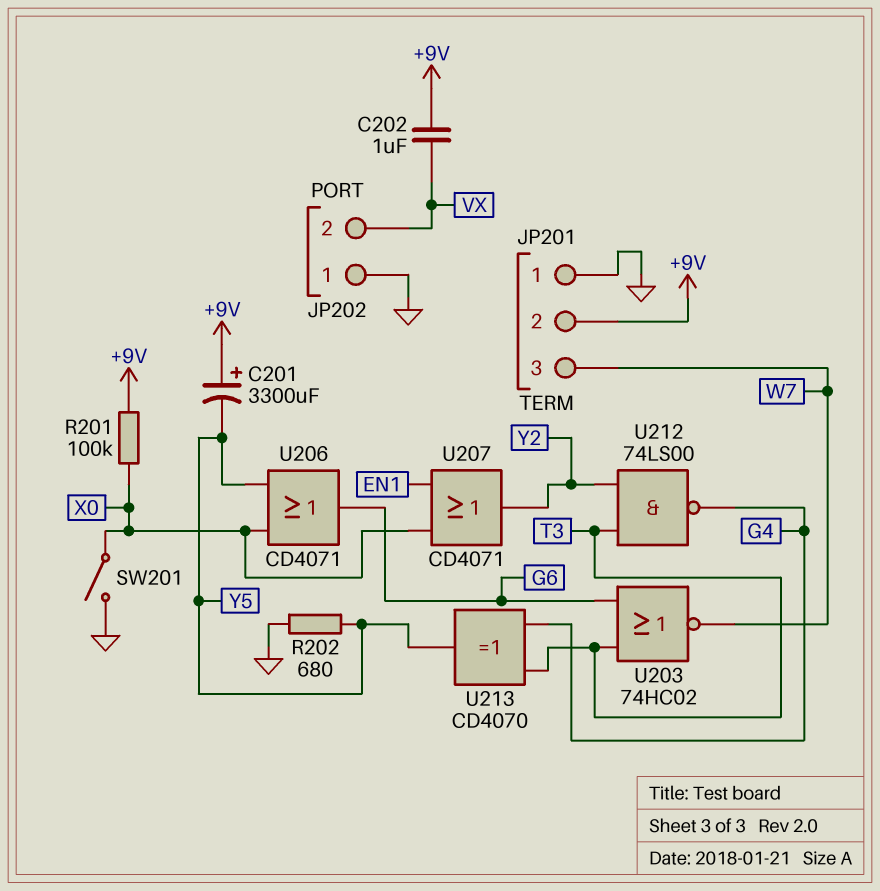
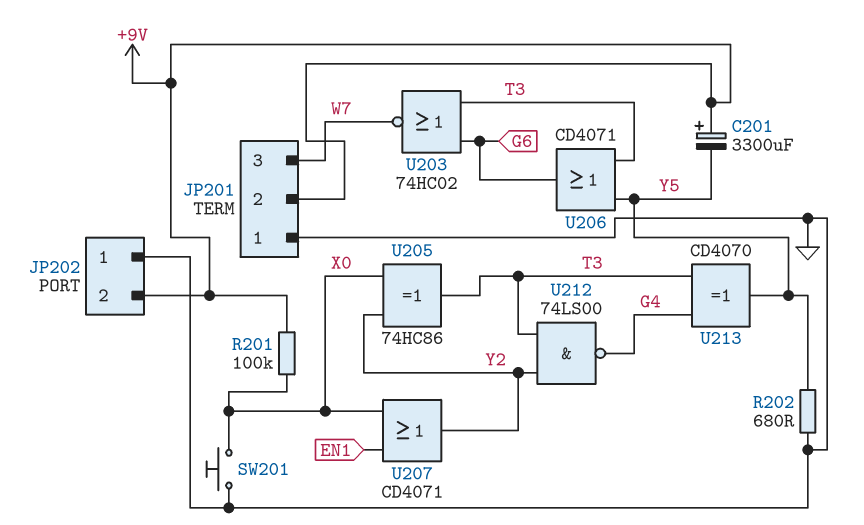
C202: 1uF (+9V, VX) -> none
JP202 pin 2: VX -> +9V
SW201: switch (GND, X0) -> button (GND, X0)
U205: none -> XOR 74HC86 (in X0, in Y2, out T3)
U206: OR CD4071 (in X0, in Y5, out G6) -> OR CD4071 (in T3, in Y5, out G6)

